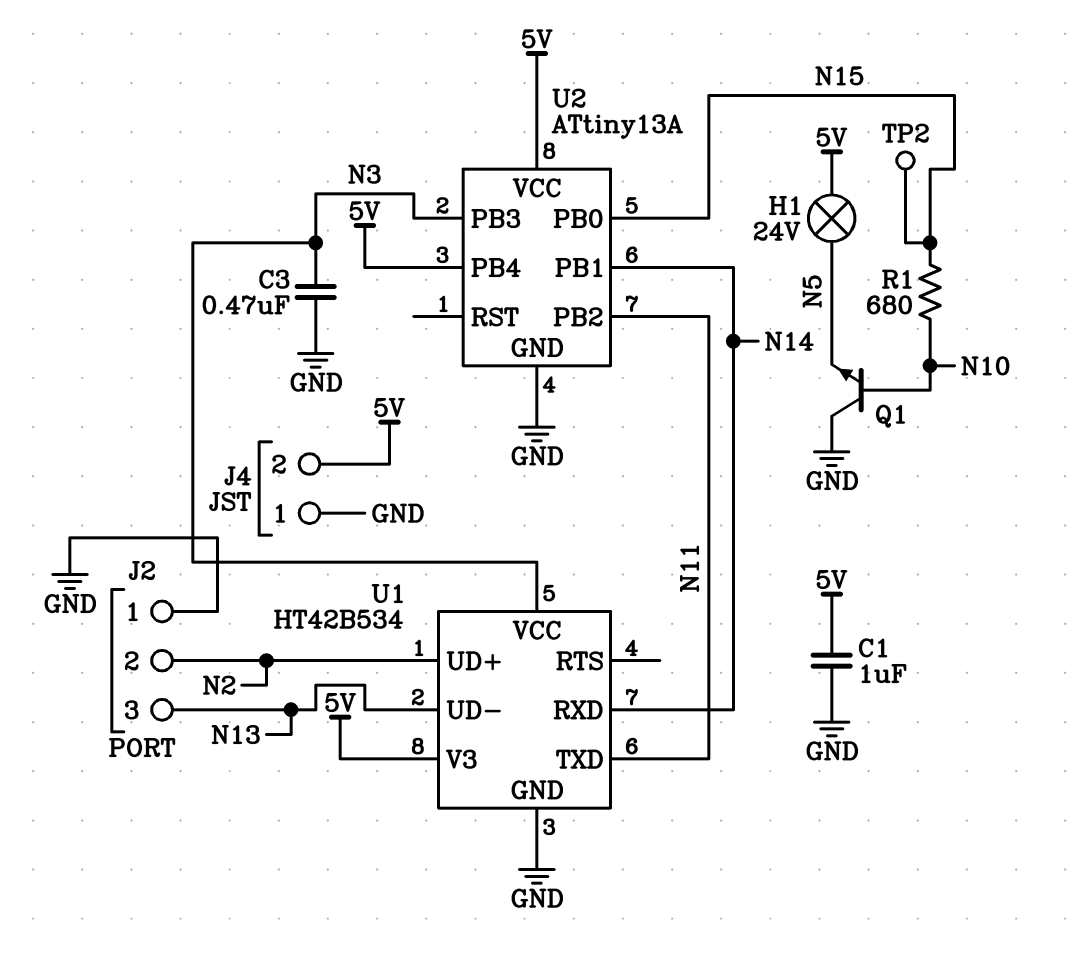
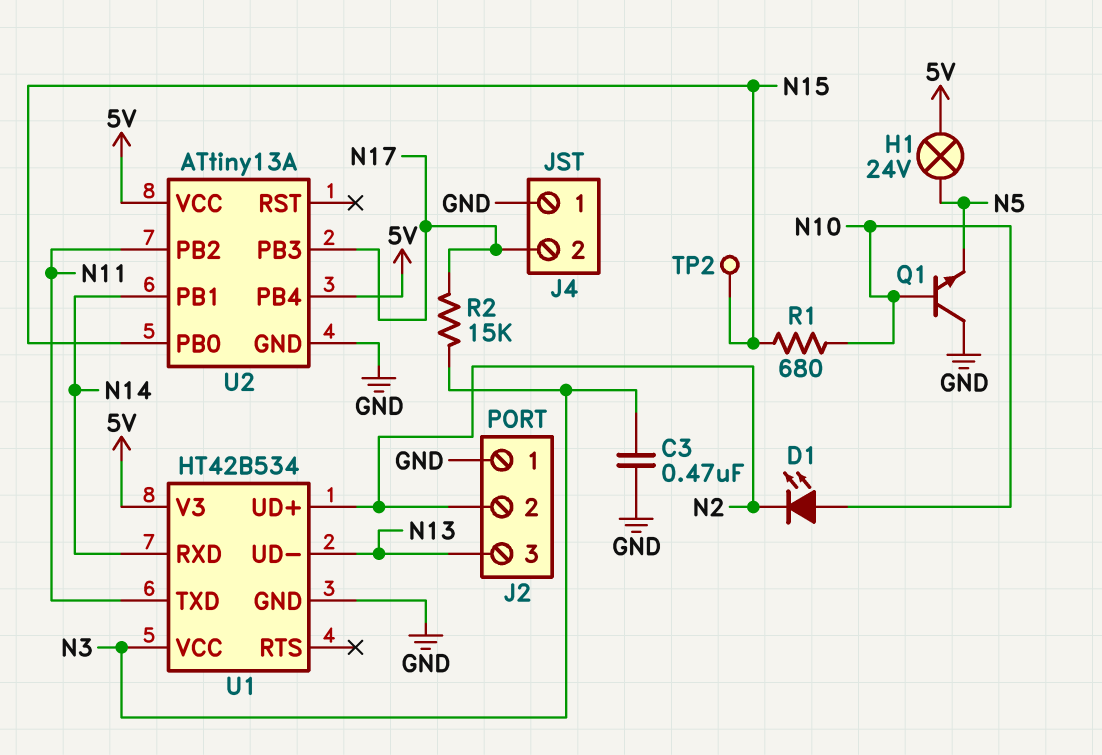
C1: 1uF (5V, GND) -> none
D1: none -> LED (A N10, K N2)
J4 pin 2: 5V -> N17
R2: none -> 15k (N3, N17)
U2 pin PB3: N3 -> N17

